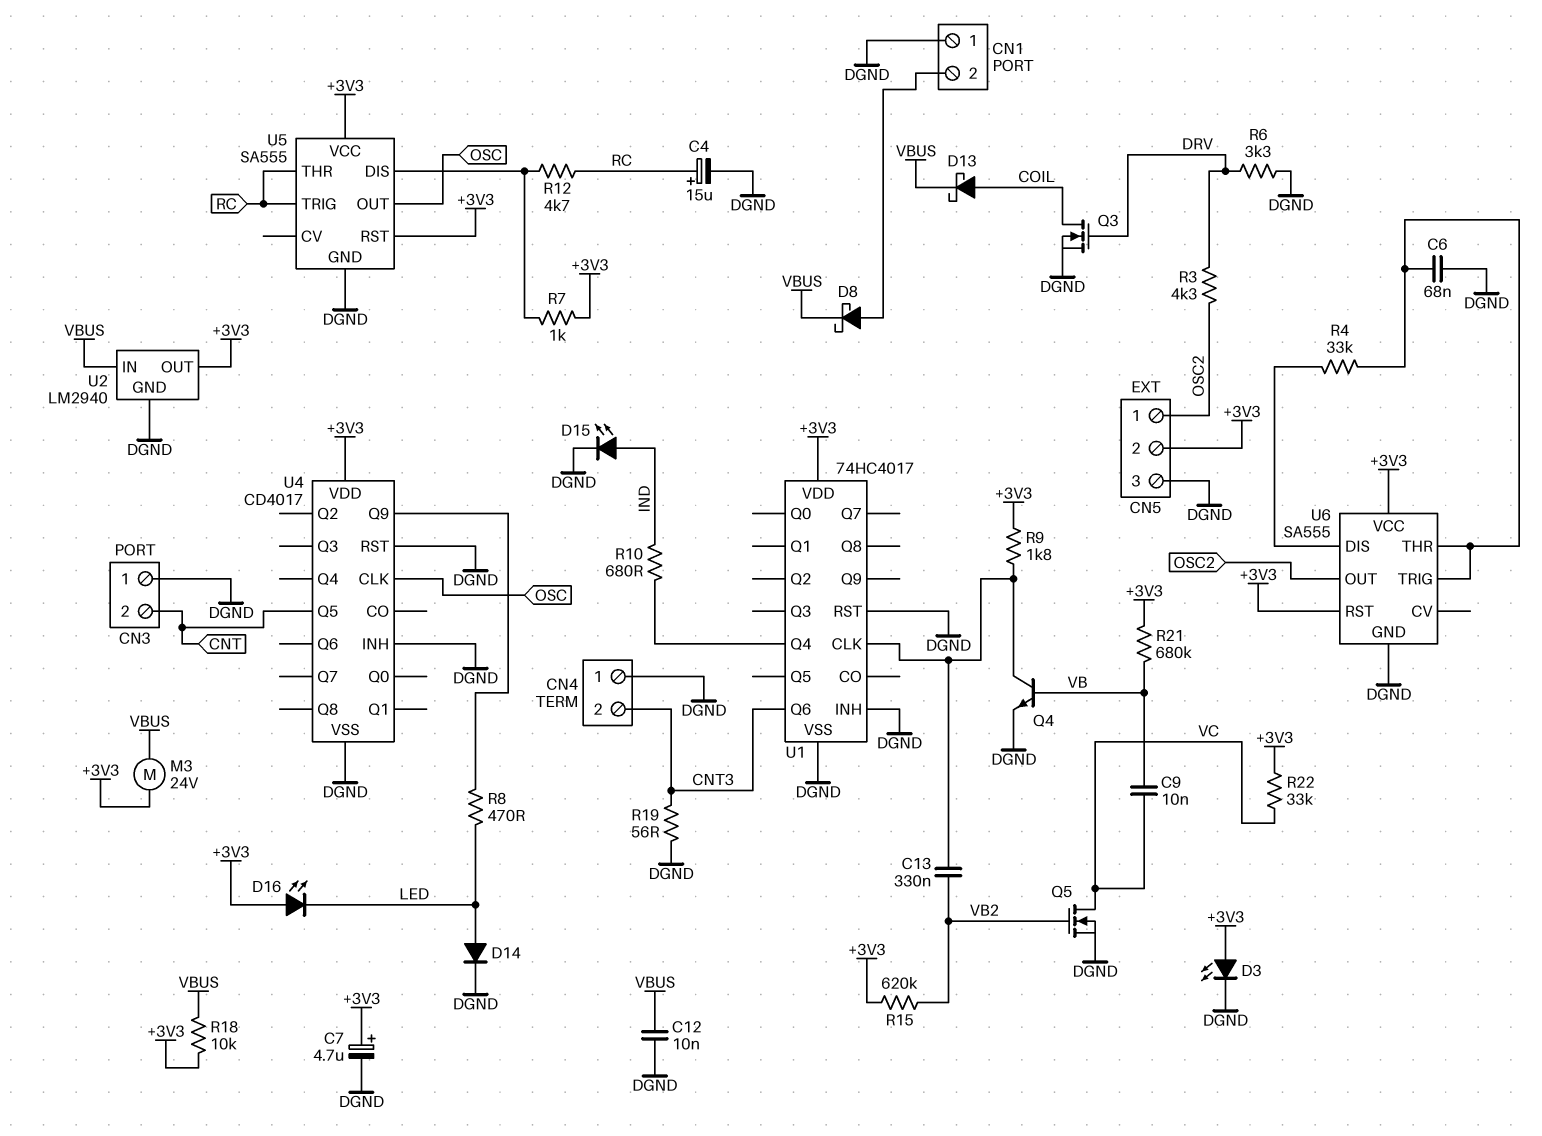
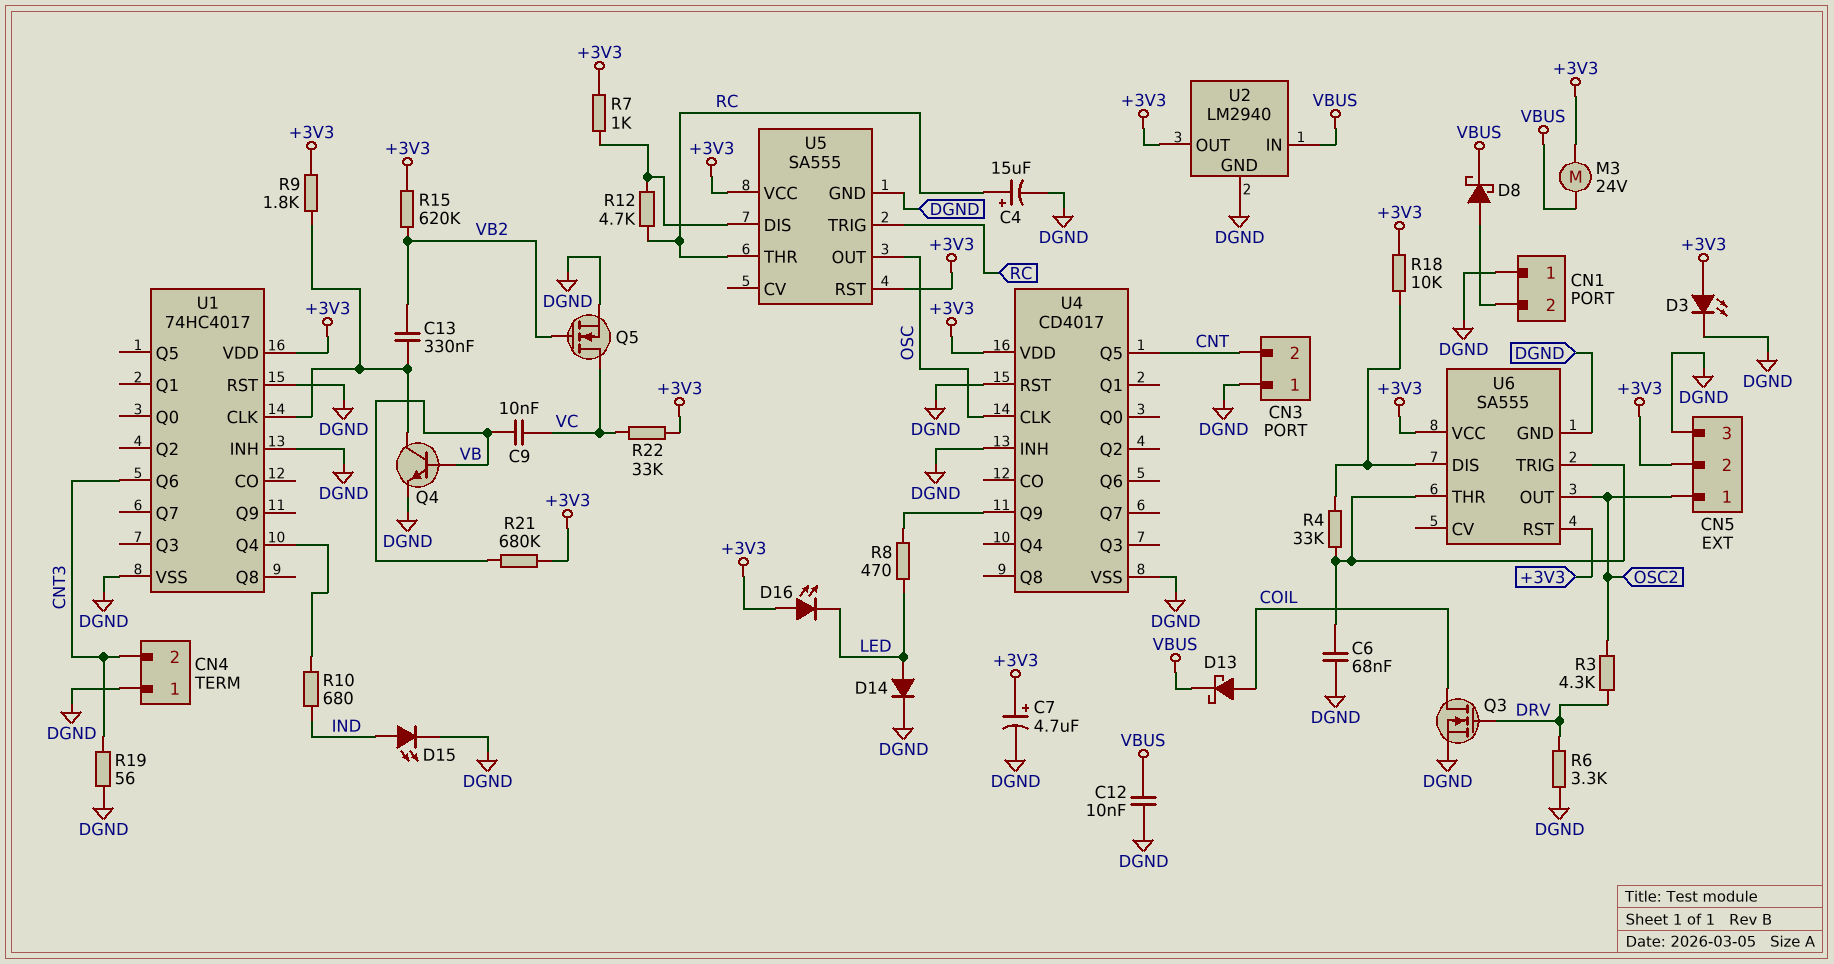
R18: 10k (+3V3, VBUS) -> 10k (+3V3, U6/DIS)

